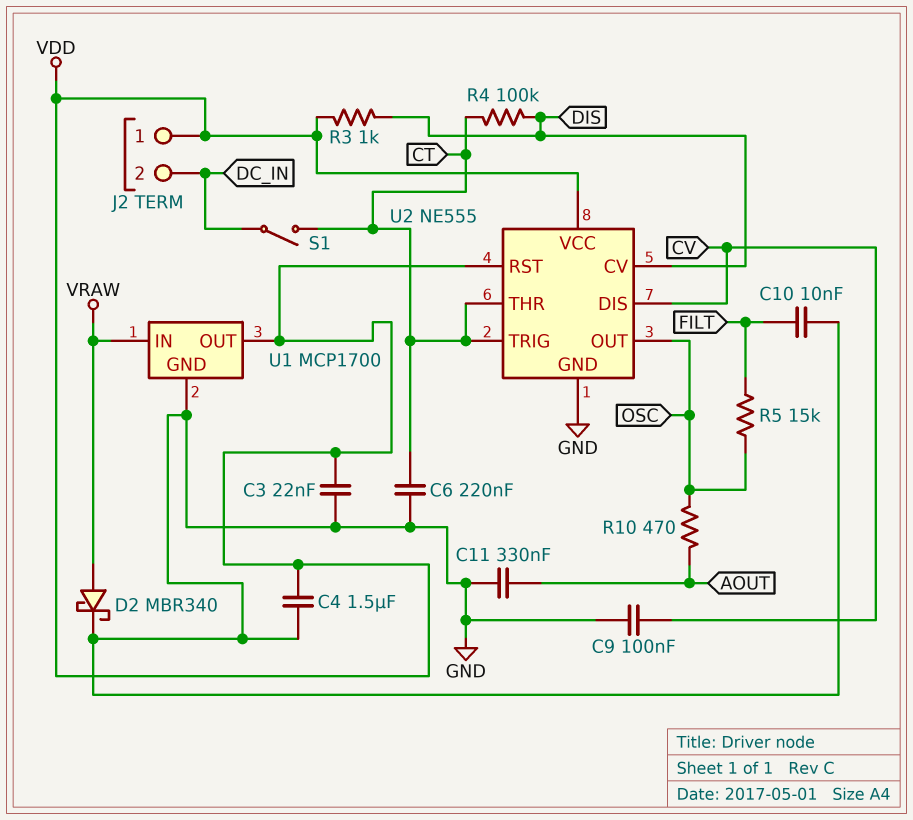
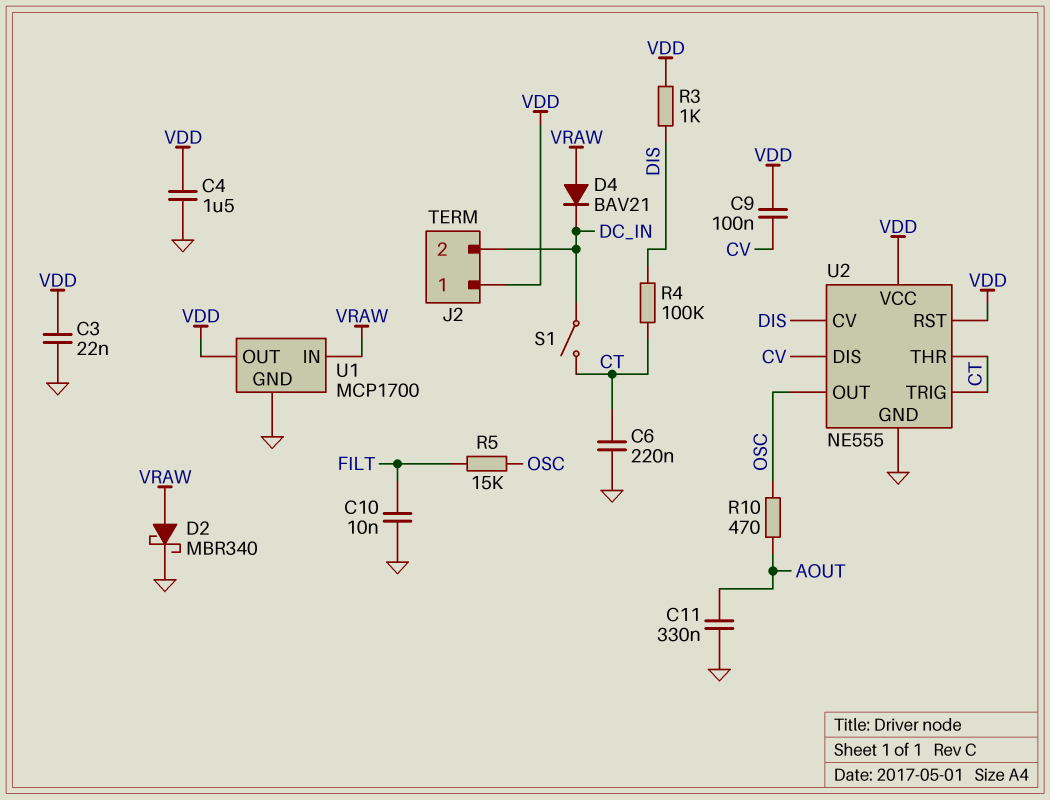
C9: 100nF (CV, GND) -> 100nF (CV, VDD)
D4: none -> diode BAV21 (A VRAW, K DC_IN)

